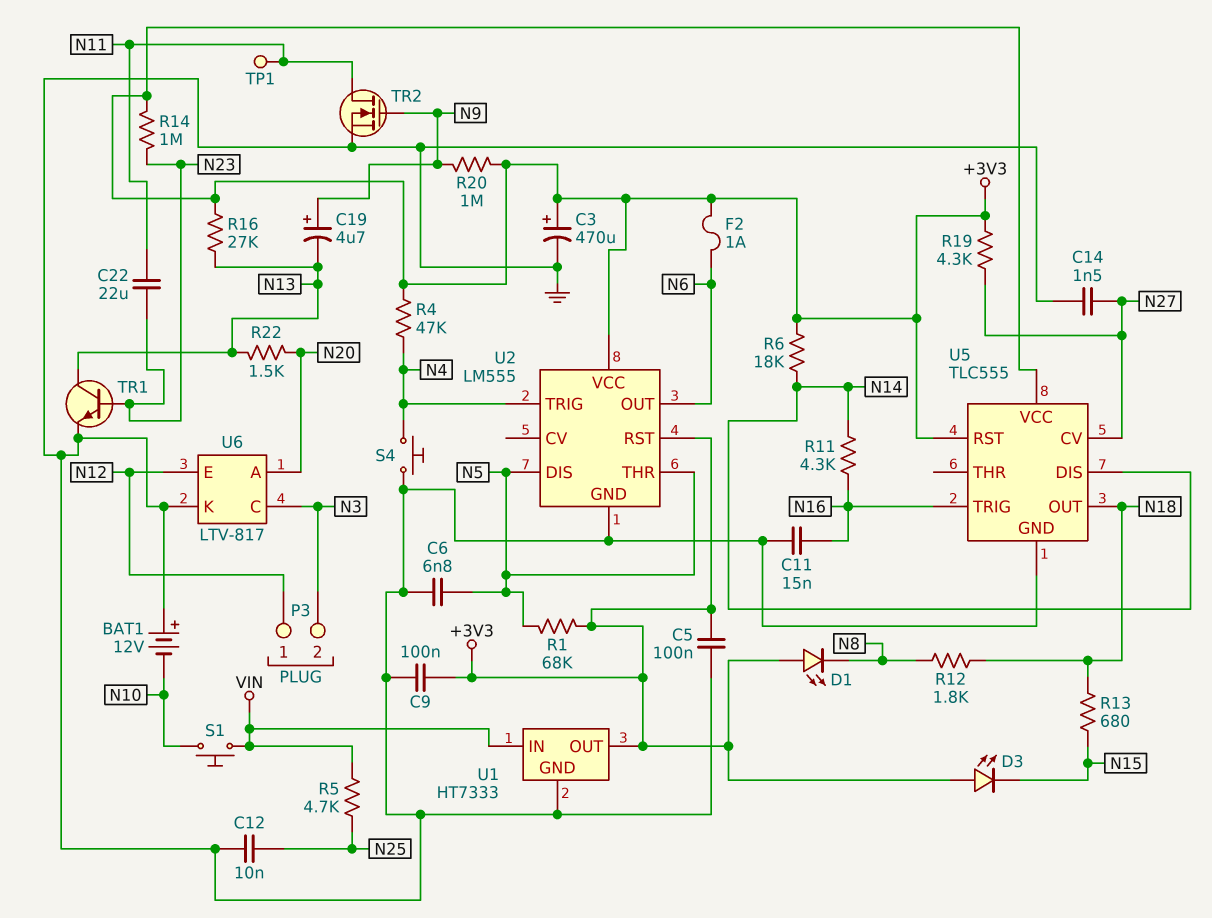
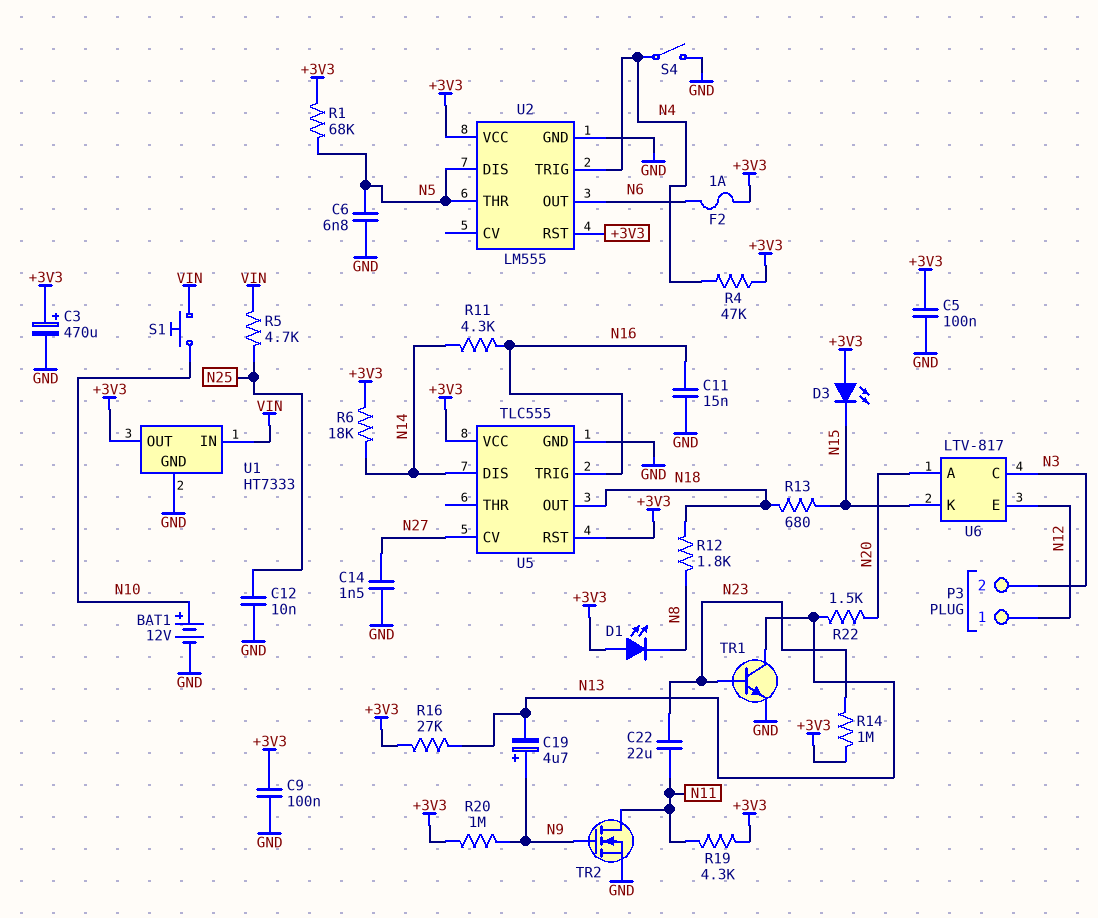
BAT1: 12V (plus GND, minus N10) -> 12V (plus N10, minus GND)
R19: 4.3k (+3V3, N27) -> 4.3k (+3V3, N11)
S4: button (GND, N4) -> switch (GND, N4)
TP1: test point (N11) -> none
U6 pin K: GND -> N15

